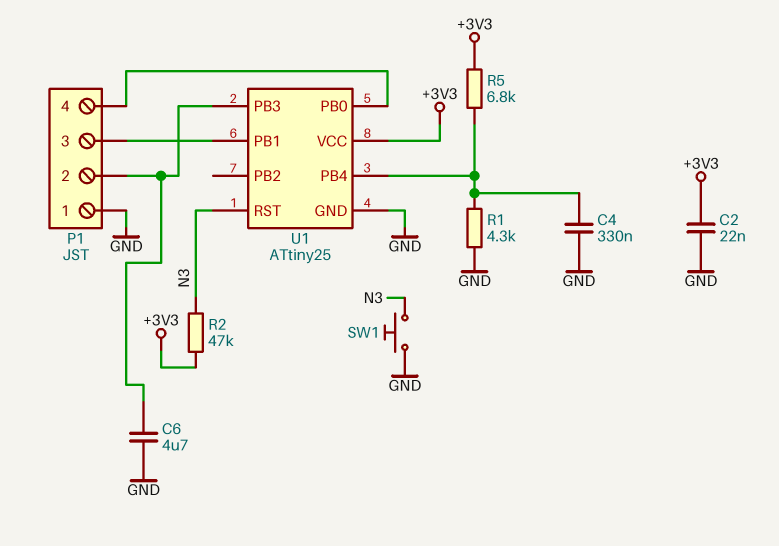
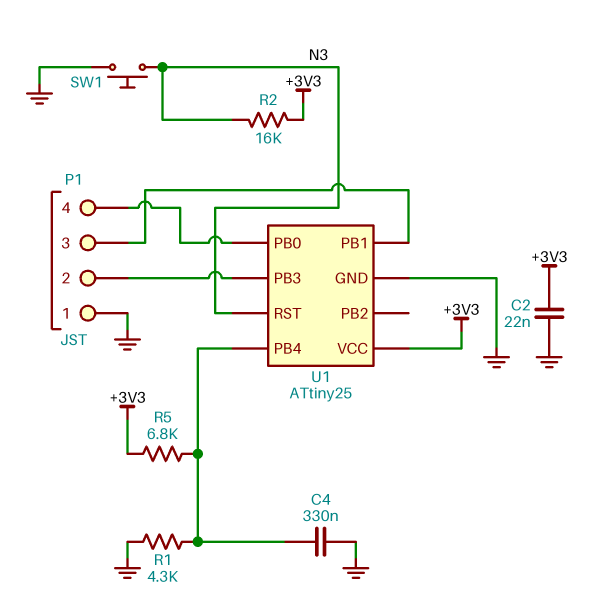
C6: 4.7uF (GND, P1/2) -> none
R2: 47k (+3V3, N3) -> 16k (+3V3, N3)

